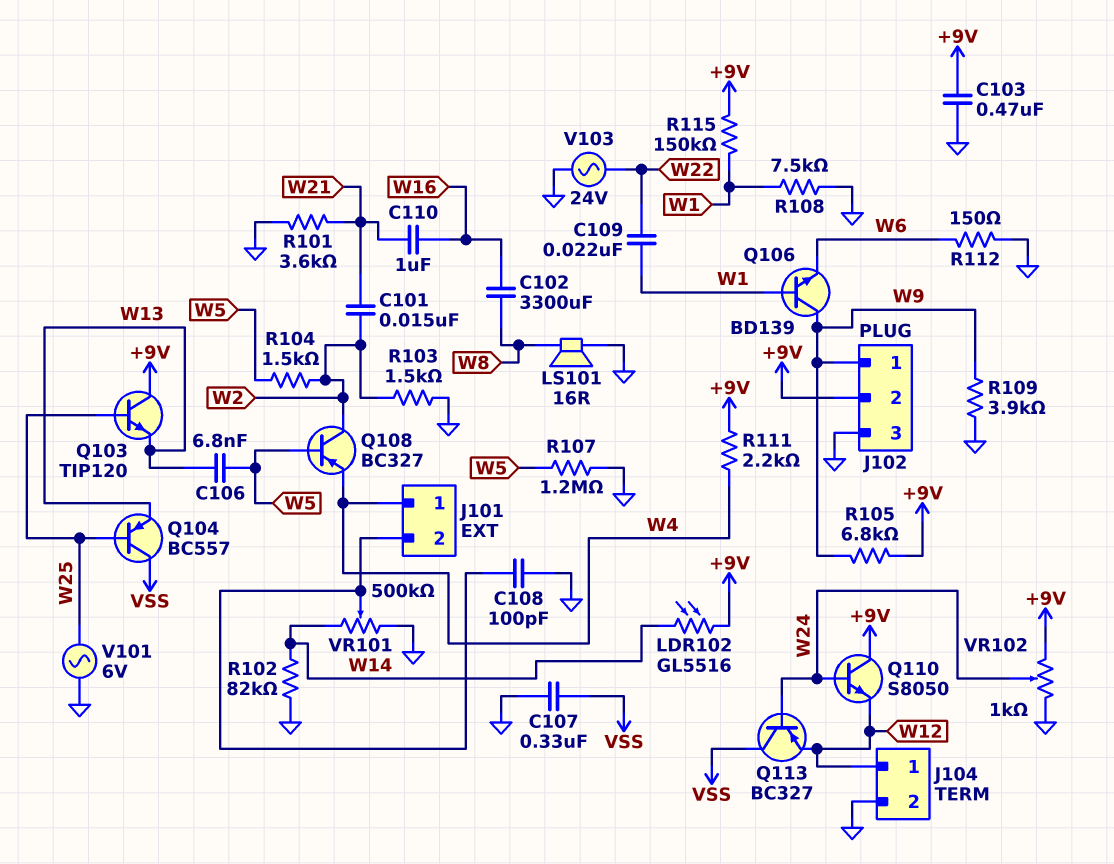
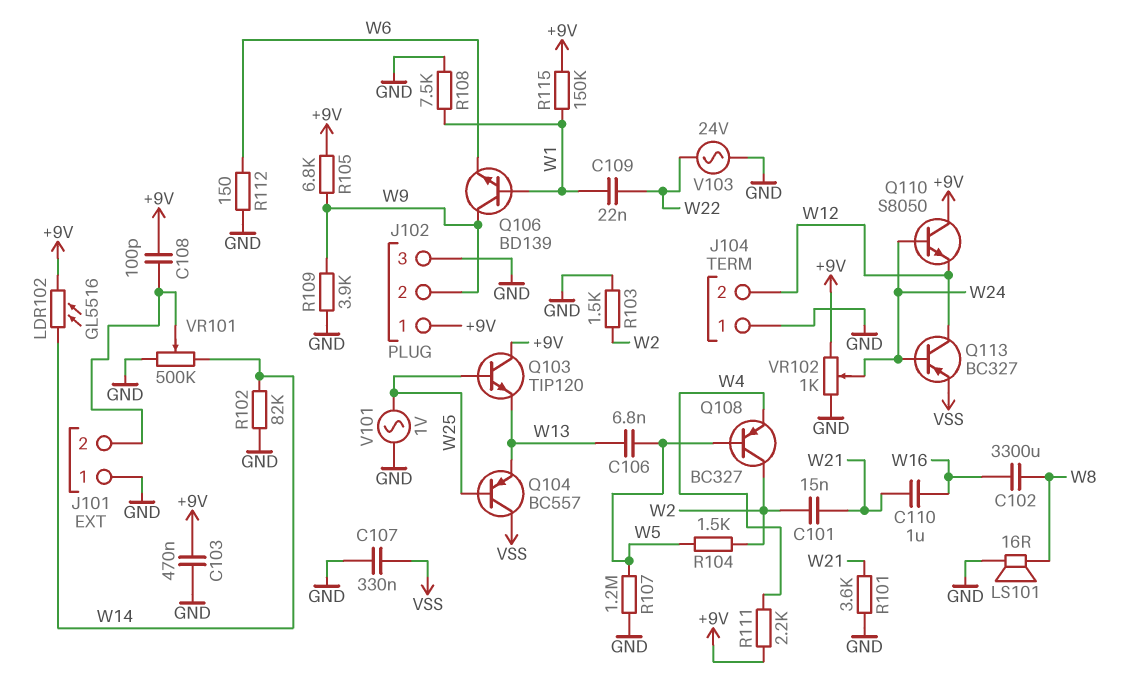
C108: 100pF (GND, J101/2) -> 100pF (+9V, J101/2)
J101 pin 1: W4 -> GND
J102 pin 1: W9 -> +9V
J102 pin 2: +9V -> W9
J104 pin 1: W12 -> GND
J104 pin 2: GND -> W12
Q113: PNP BC327 (B W24, C VSS, E W12) -> PNP BC327 (B W24, C W12, E VSS)
V101: AC 6V (GND, W25) -> AC 1V (GND, W25)

